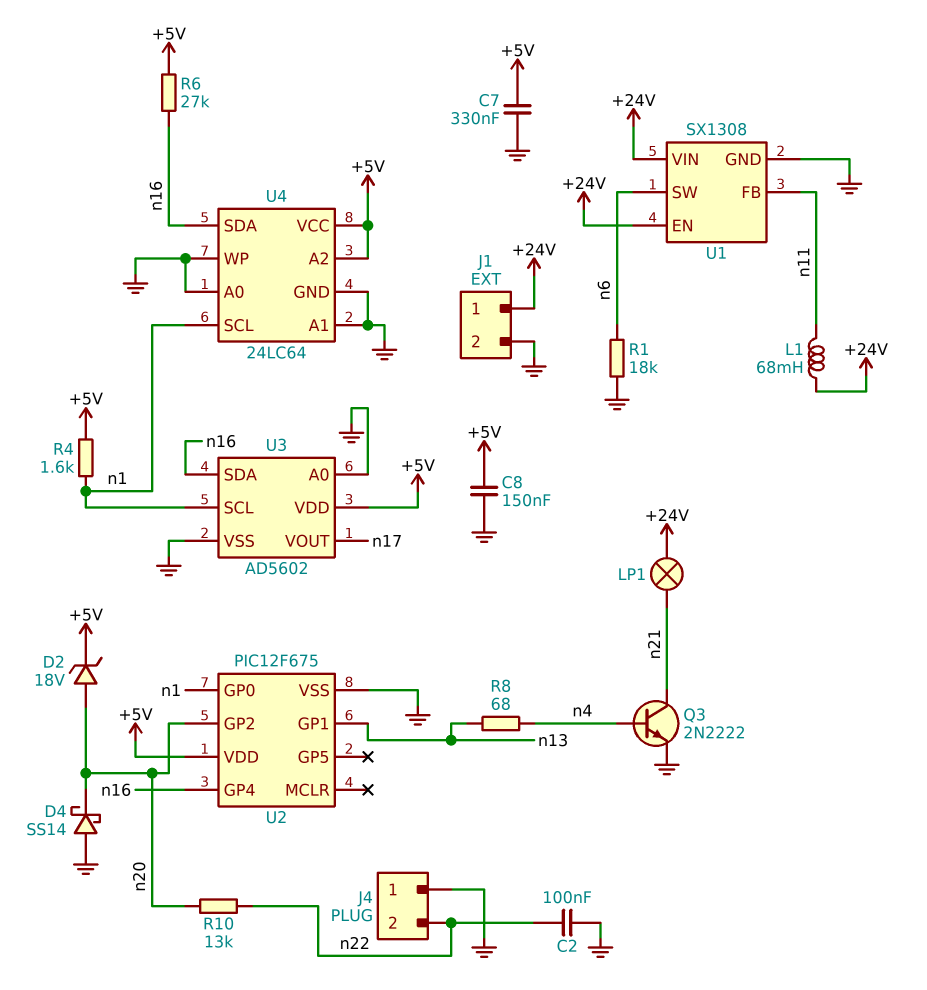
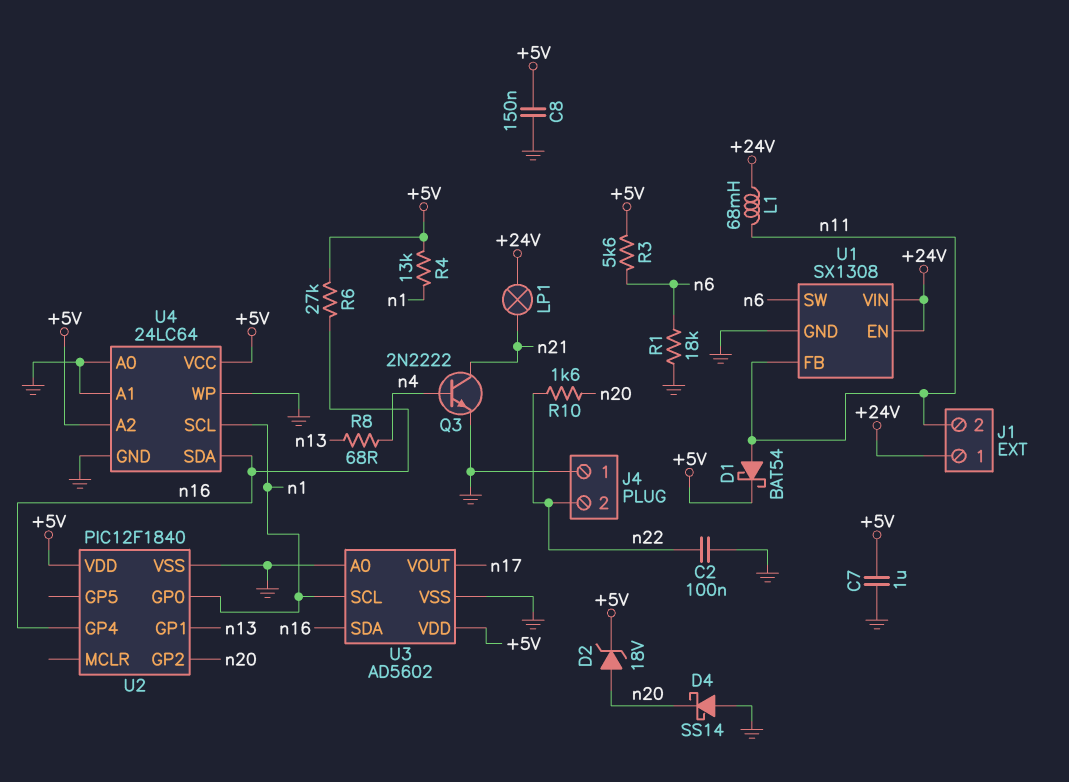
C7: 330nF (+5V, GND) -> 1uF (+5V, GND)
D1: none -> schottky BAT54 (A n11, K +5V)
J1 pin 2: GND -> n11
R3: none -> 5.6k (+5V, n6)
R4: 1.6k (+5V, n1) -> 13k (+5V, n1)
R10: 13k (n20, n22) -> 1.6k (n20, n22)
U2: PIC12F675 -> PIC12F1840

